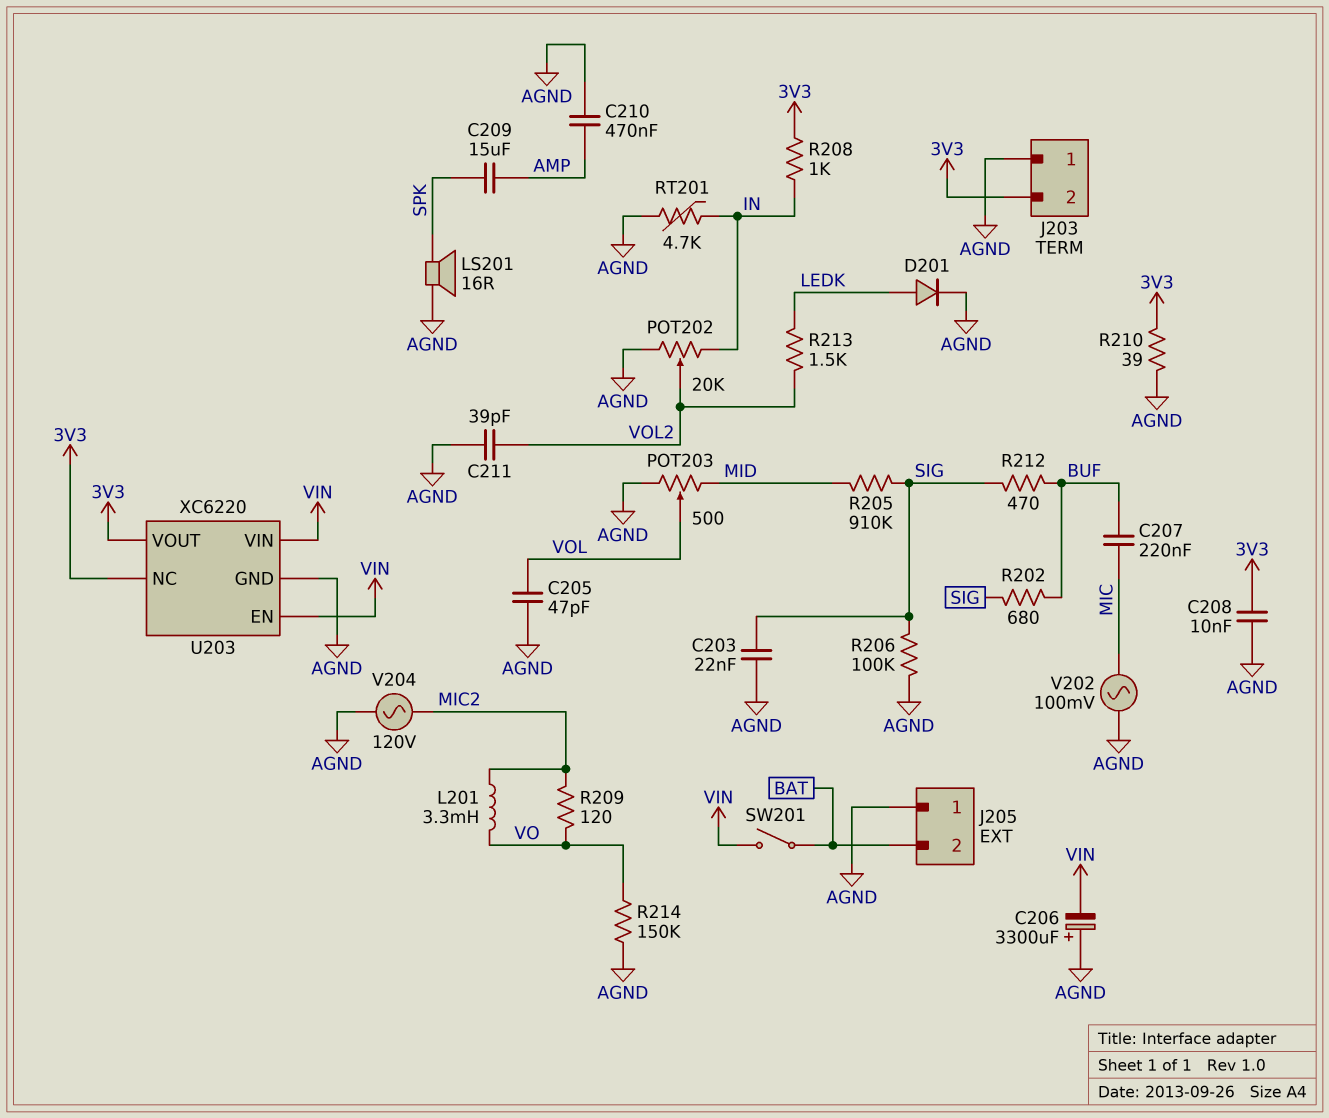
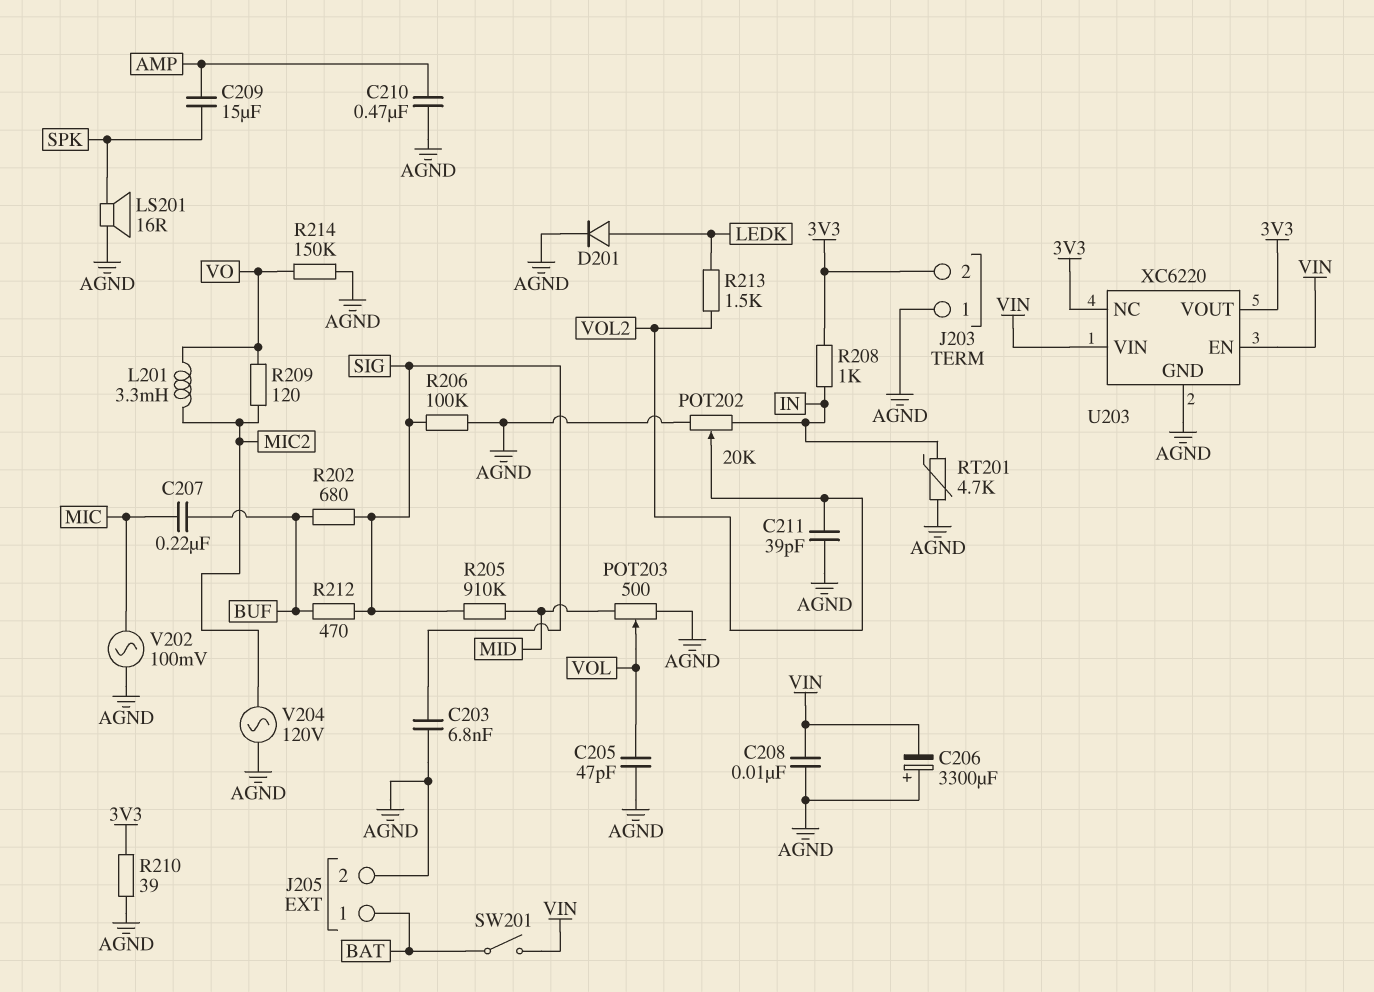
C203: 22nF (AGND, SIG) -> 6.8nF (AGND, SIG)
C208: 10nF (3V3, AGND) -> 10nF (AGND, VIN)
J205 pin 1: AGND -> BAT
J205 pin 2: BAT -> AGND

